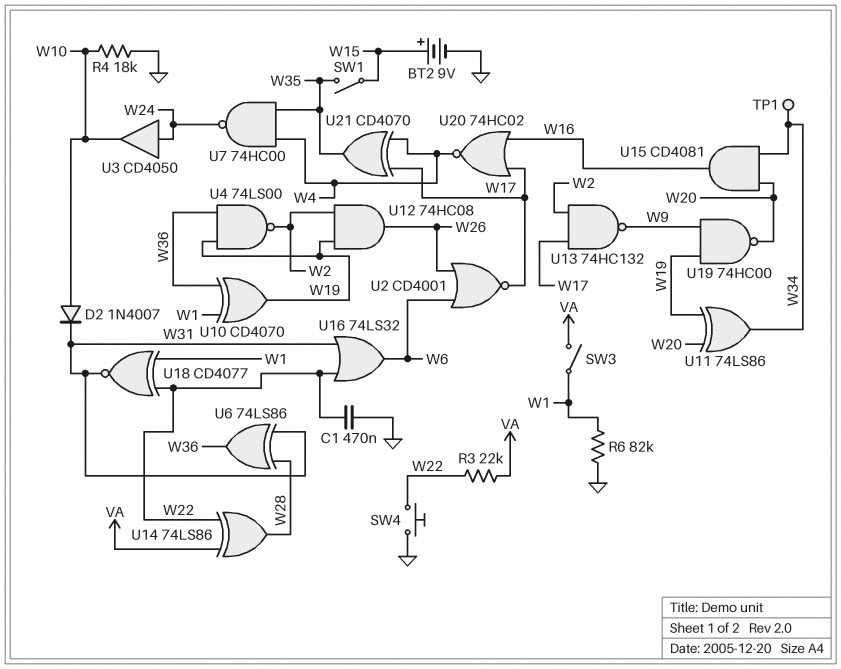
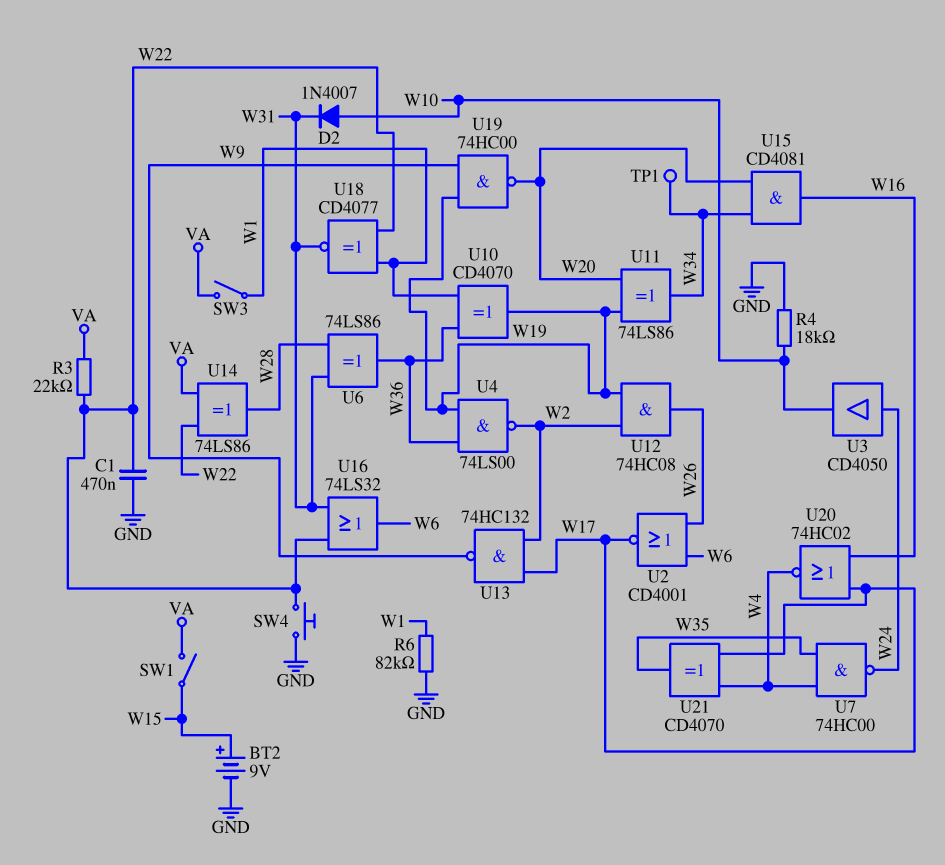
SW1: switch (W15, W35) -> switch (VA, W15)

